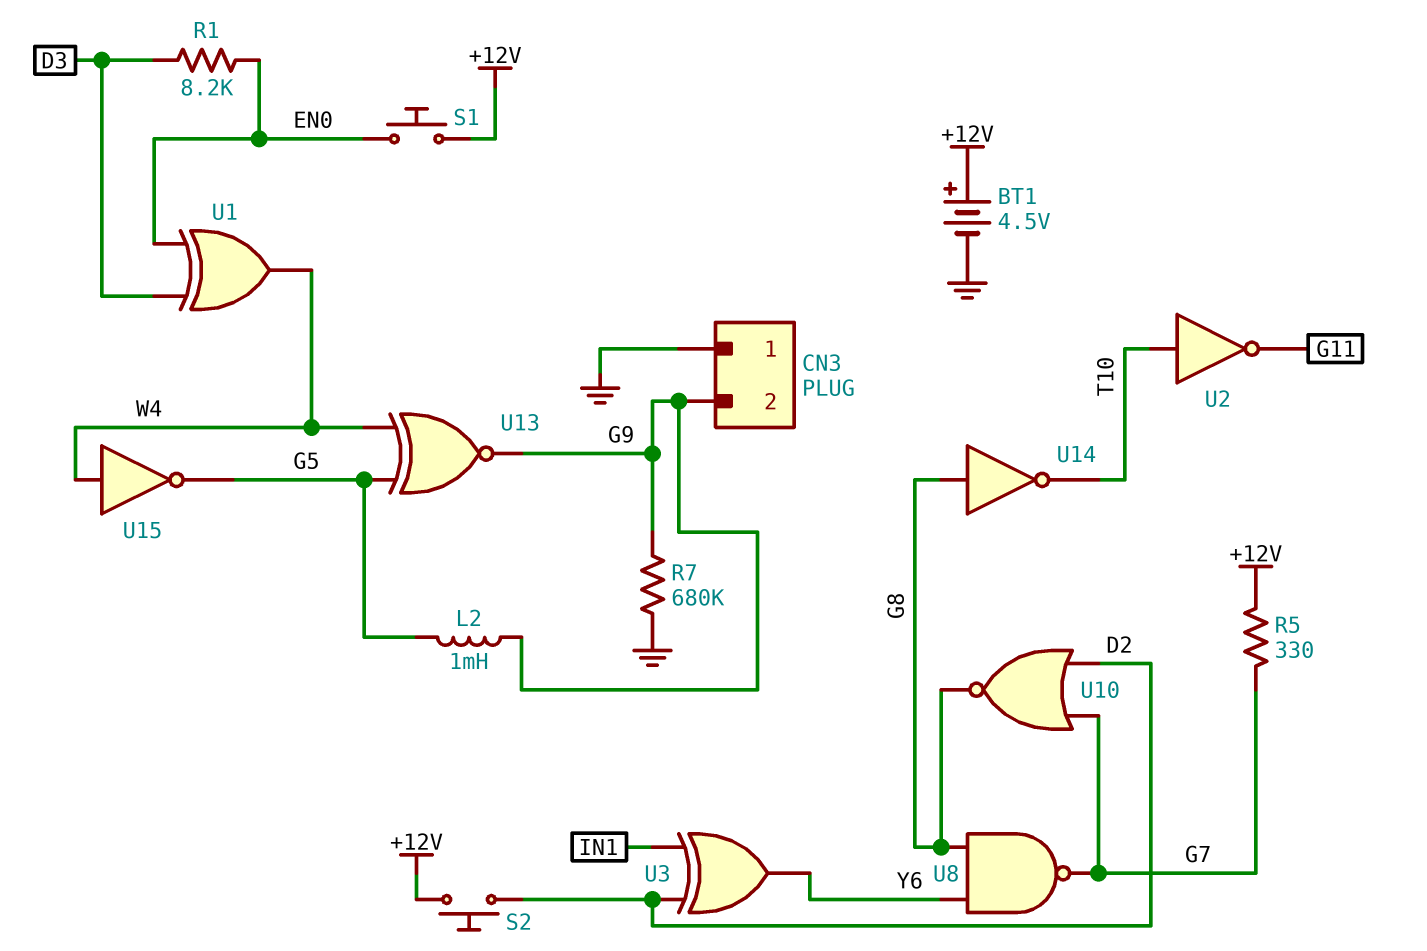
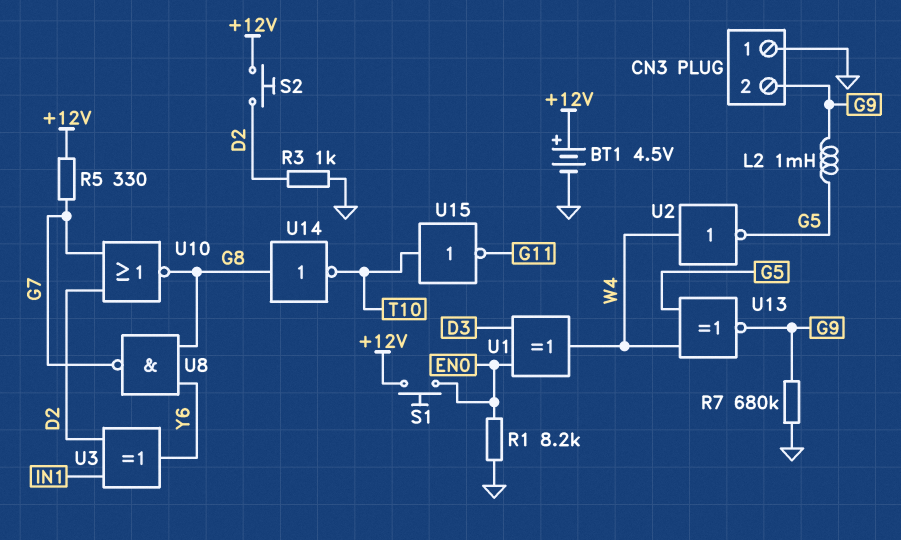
R1: 8.2k (D3, EN0) -> 8.2k (EN0, GND)
R3: none -> 1k (D2, GND)
U2: NOT (in T10, out G11) -> NOT (in W4, out G5)
U15: NOT (in W4, out G5) -> NOT (in T10, out G11)

